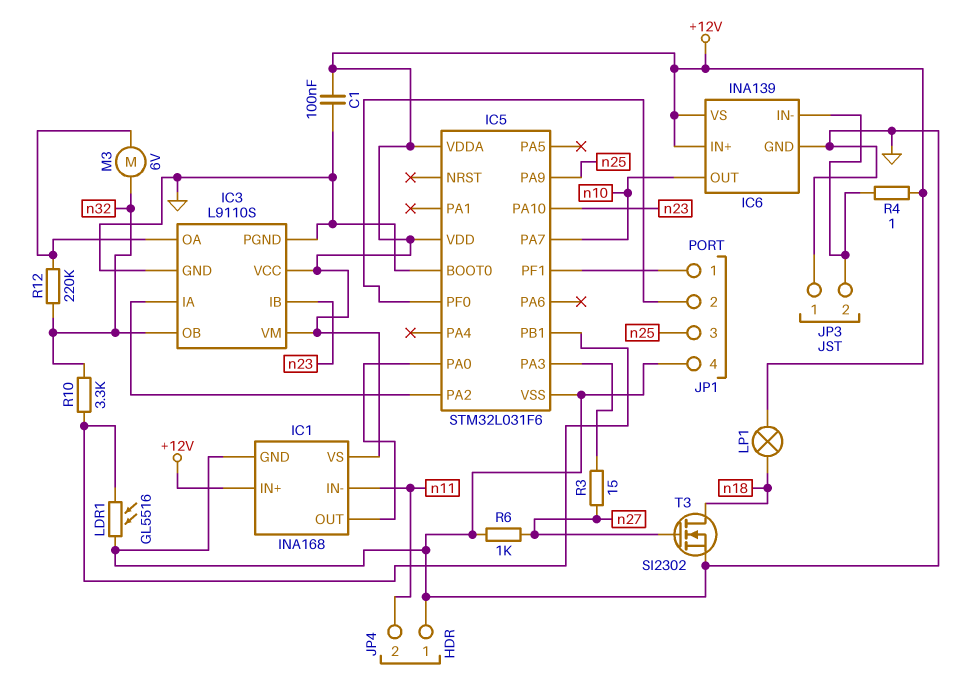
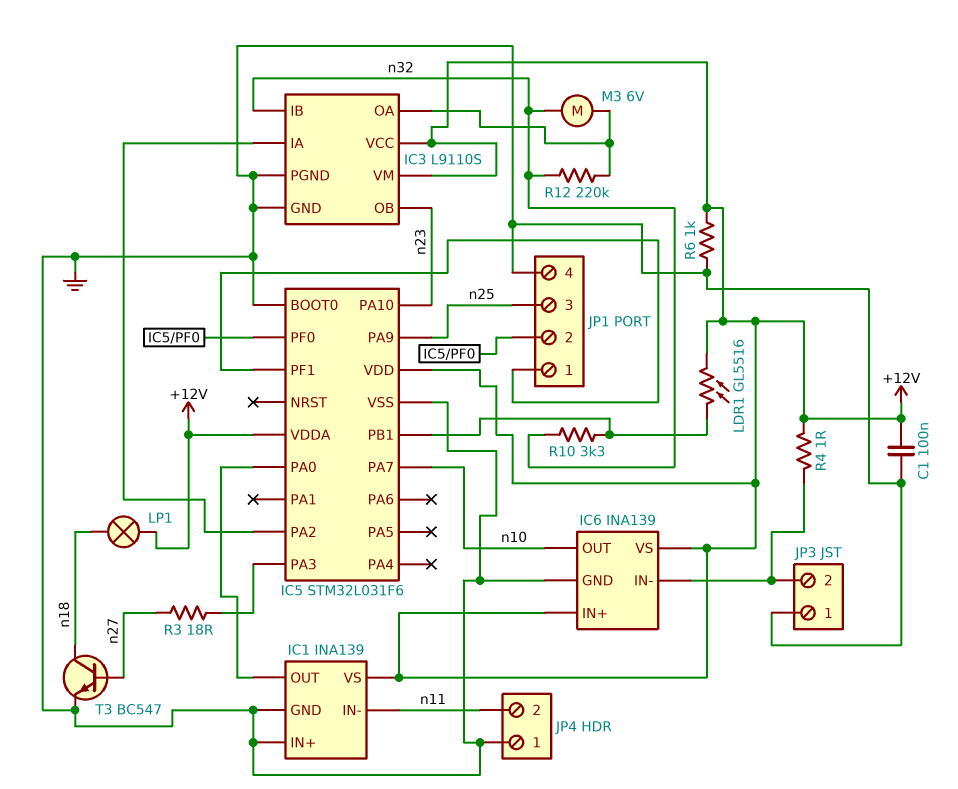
IC1: INA168 -> INA139
IC1 pin IN+: +12V -> GND
IC3 pin IB: n23 -> n32
IC3 pin OB: n32 -> n23
LDR1: GL5516 (GND, IC5/PB1) -> GL5516 (+12V, IC5/PB1)
R3: 15 (IC5/PA3, n27) -> 18 (IC5/PA3, n27)
R6: 1k (GND, n27) -> 1k (+12V, GND)
T3: NMOS SI2302 (G n27, D n18, S GND) -> NPN BC547 (B n27, C n18, E GND)

